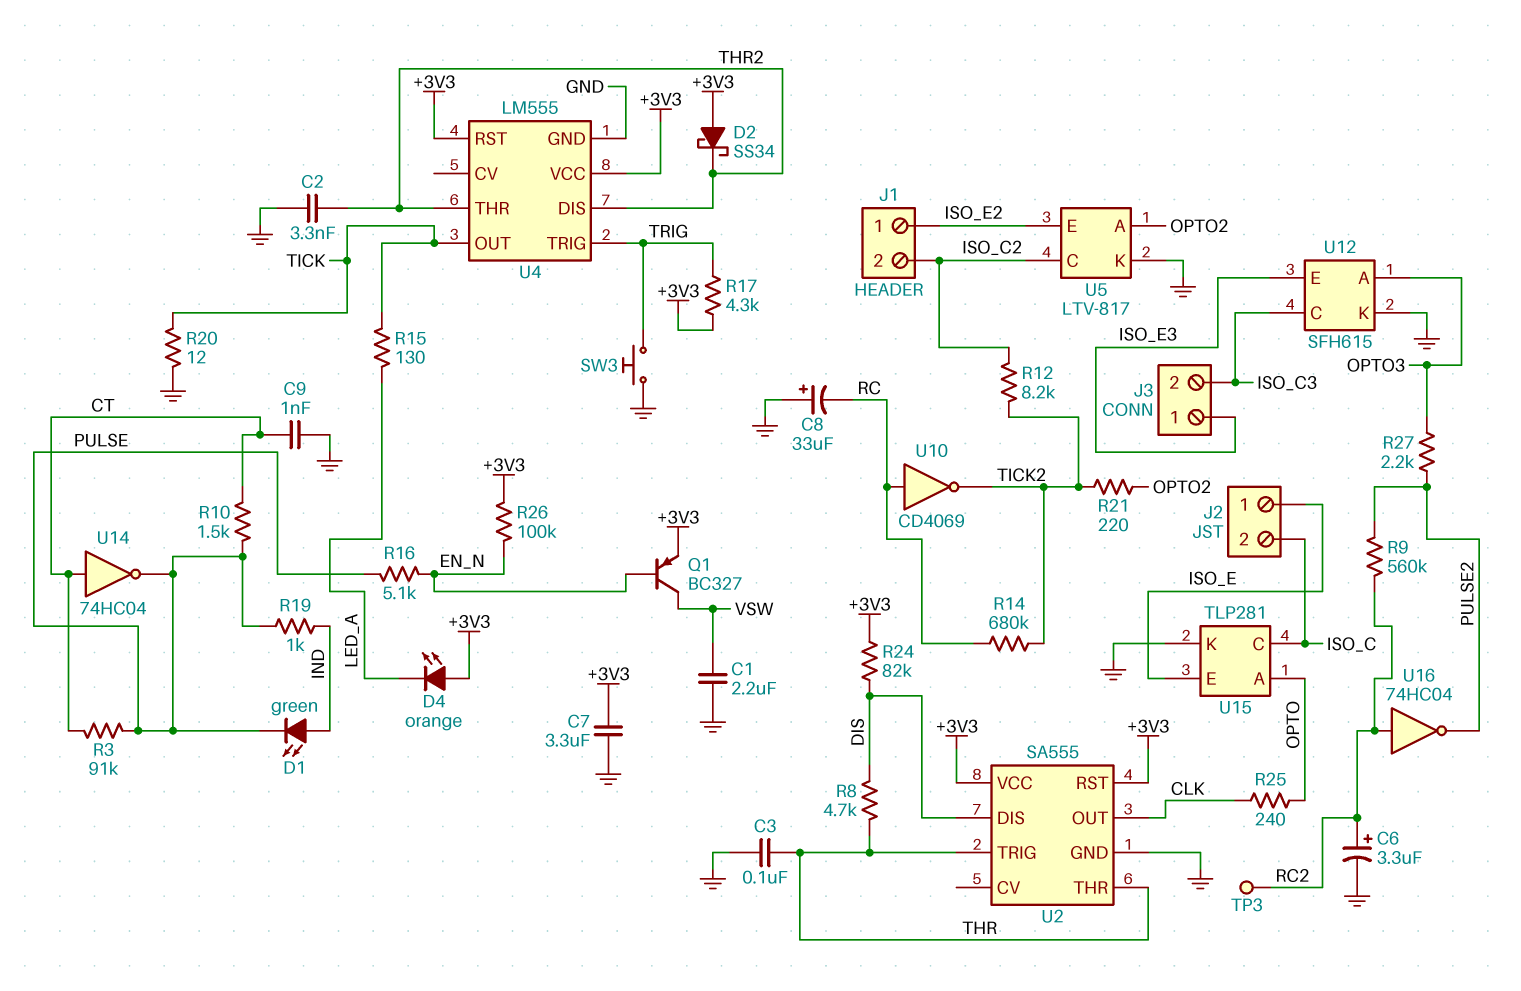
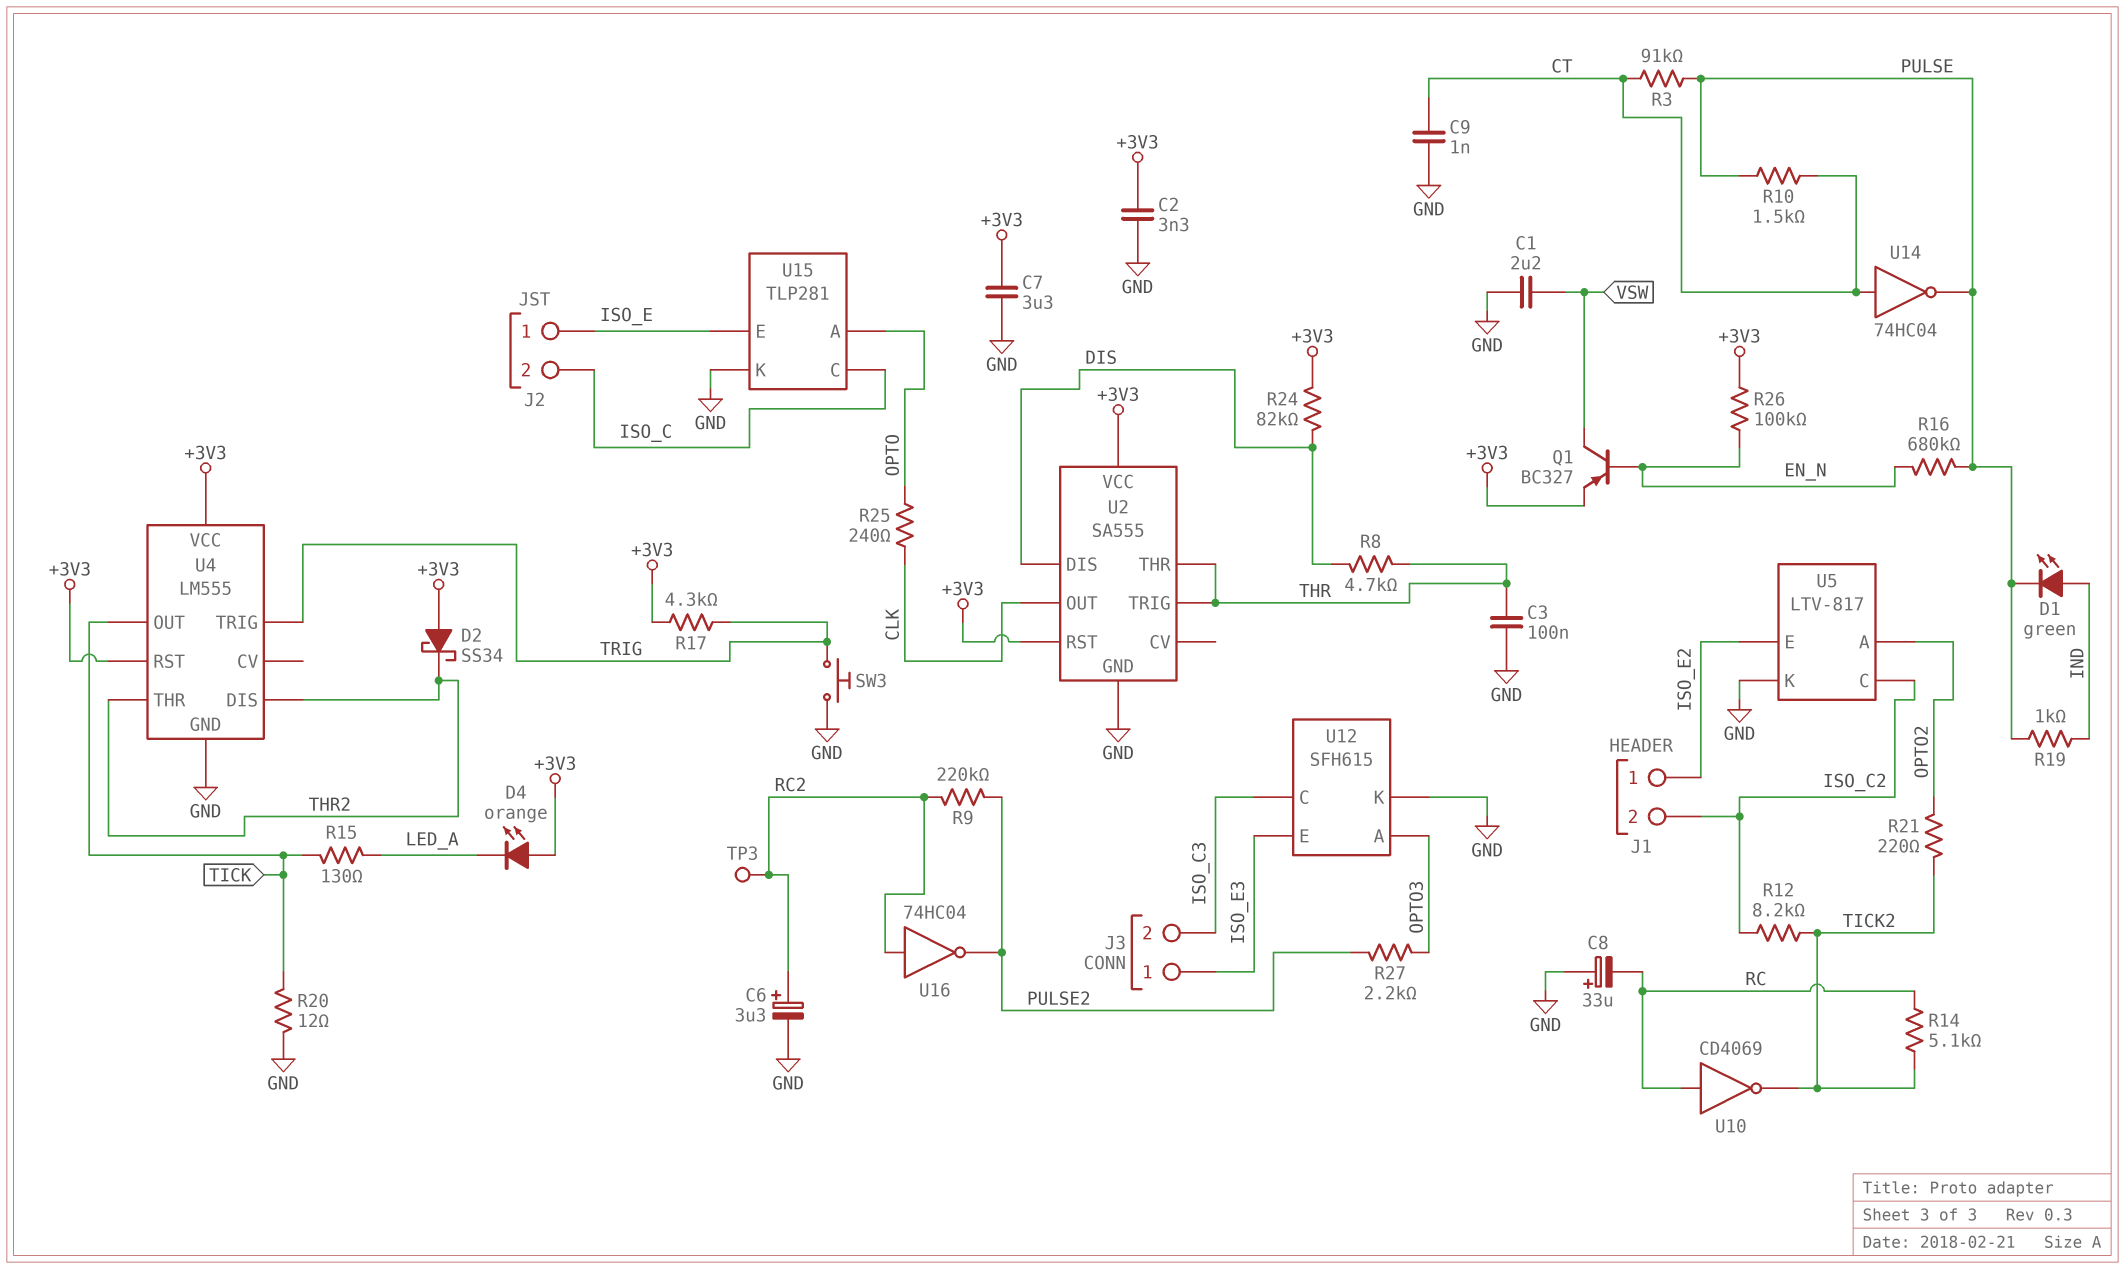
C2: 3.3nF (GND, THR2) -> 3.3nF (+3V3, GND)
R9: 560k (PULSE2, RC2) -> 220k (PULSE2, RC2)
R14: 680k (RC, TICK2) -> 5.1k (RC, TICK2)
R16: 5.1k (EN_N, PULSE) -> 680k (EN_N, PULSE)

